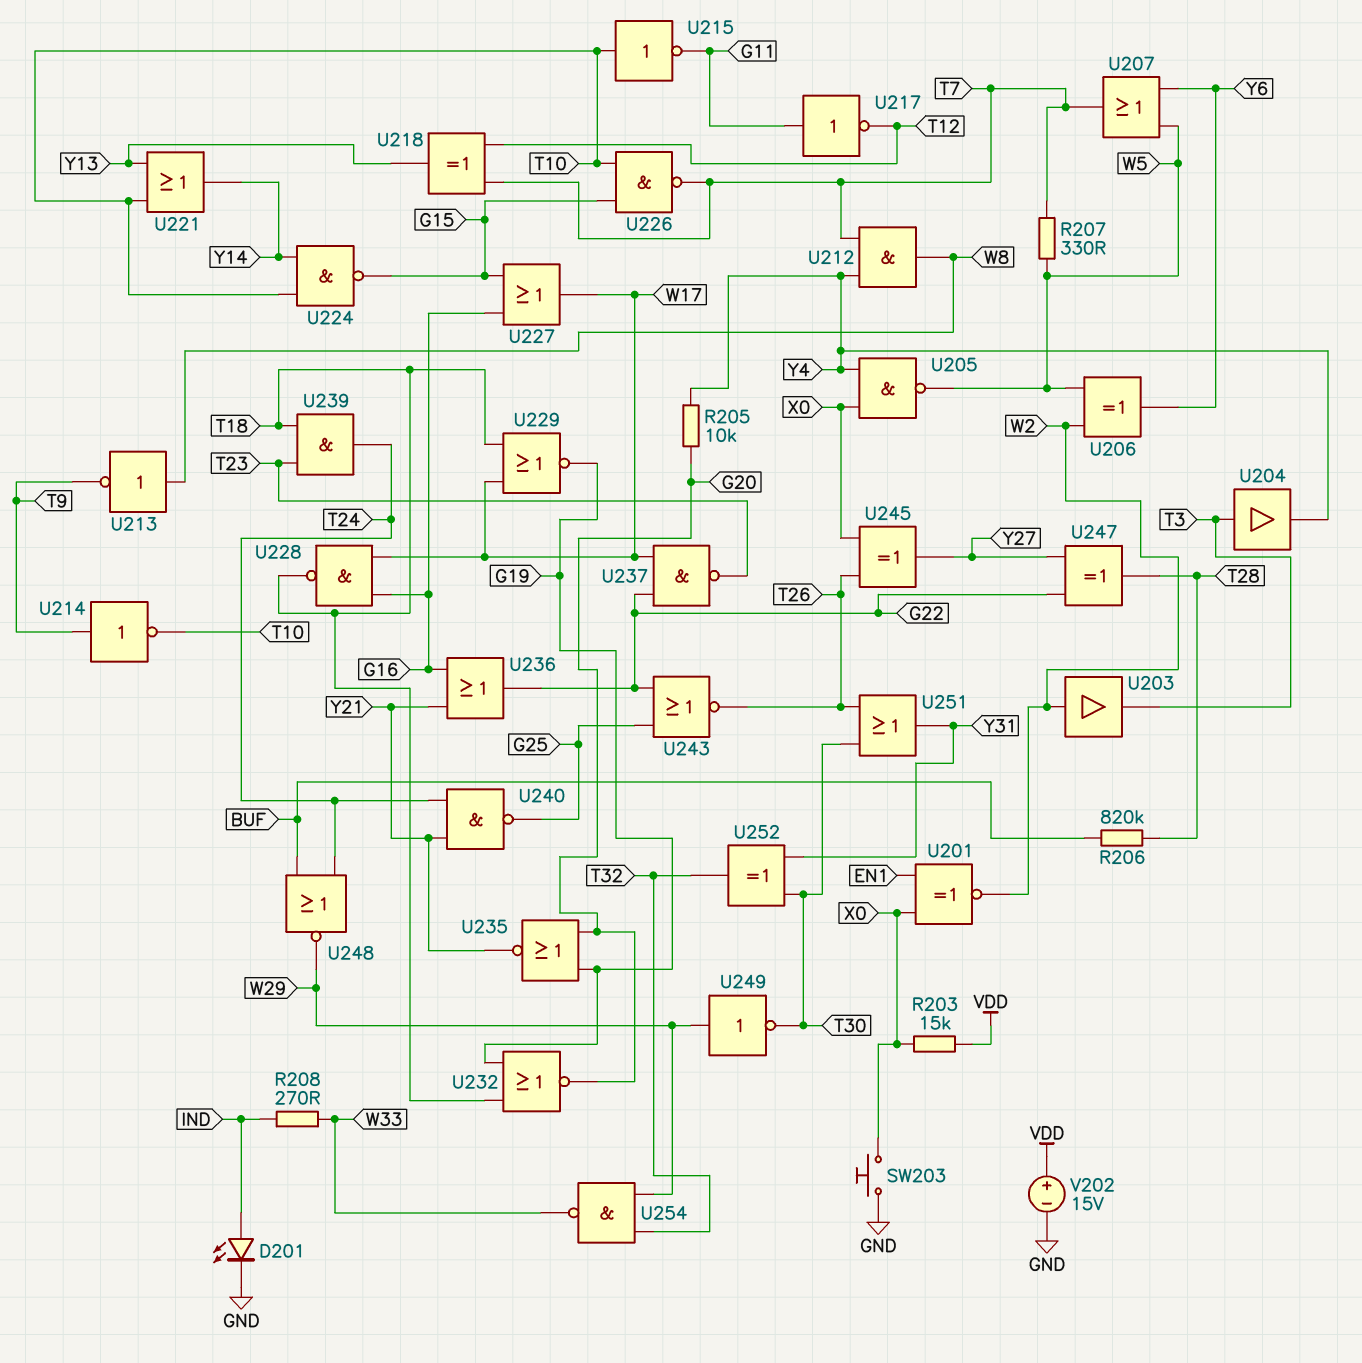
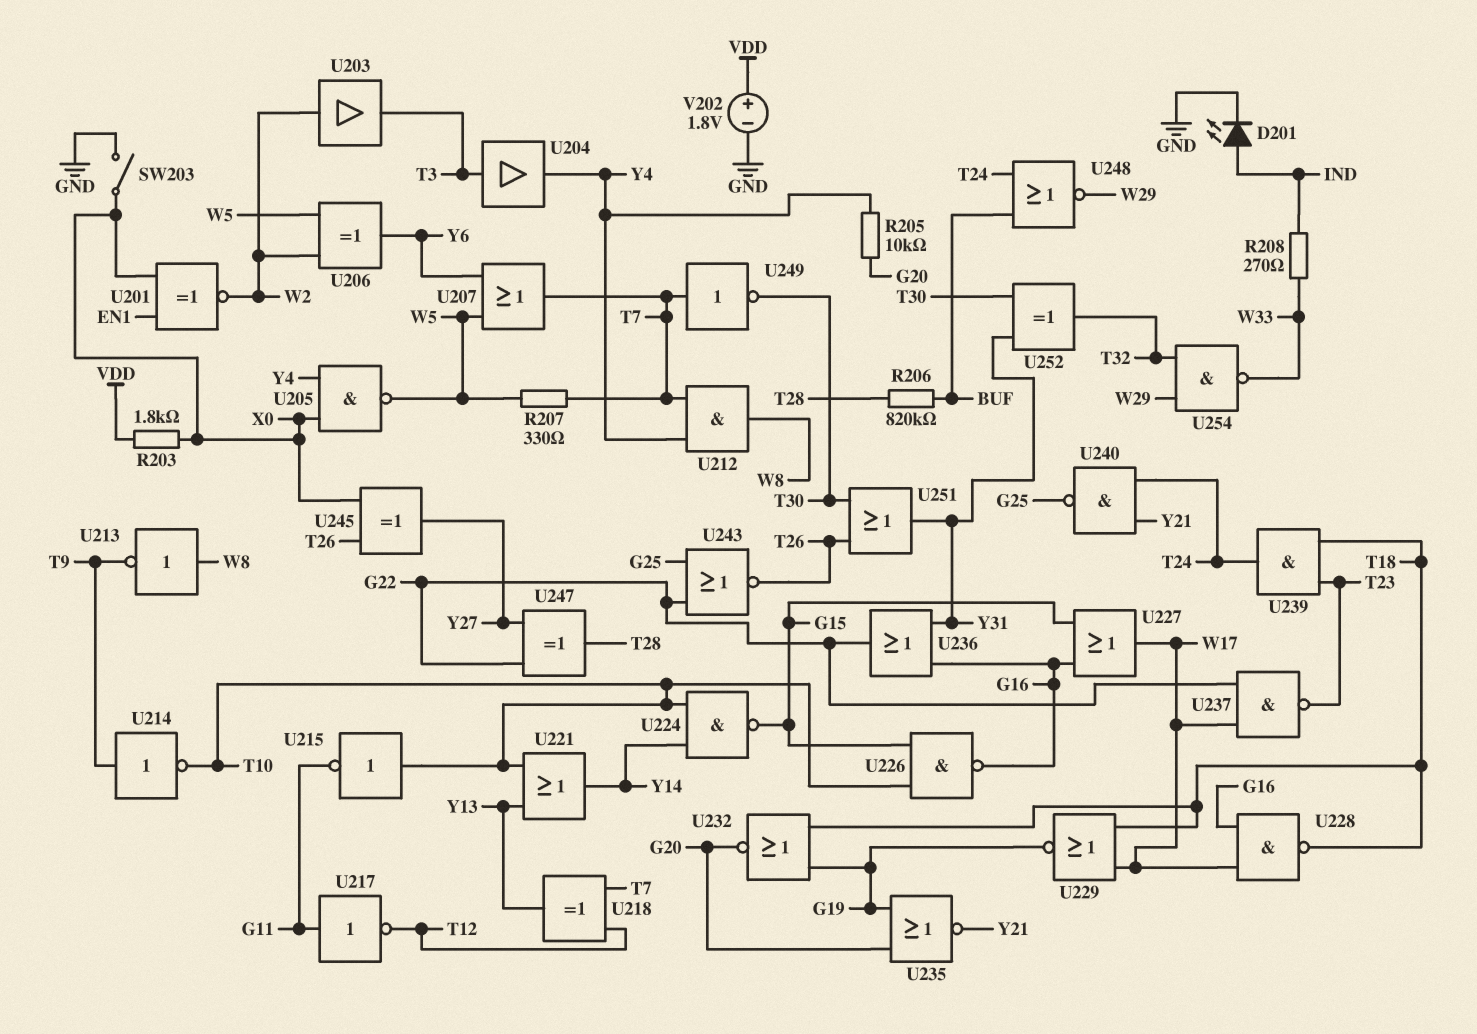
R203: 15k (VDD, X0) -> 1.8k (VDD, X0)
SW203: button (GND, X0) -> switch (GND, X0)
U226: NAND (in G15, in T10, out T7) -> NAND (in G15, in T10, out G16)
U236: OR (in G16, in Y21, out G22) -> OR (in G16, in Y31, out G22)
U249: NOT (in W29, out T30) -> NOT (in T7, out T30)
V202: 15V (plus VDD, minus GND) -> 1.8V (plus VDD, minus GND)

